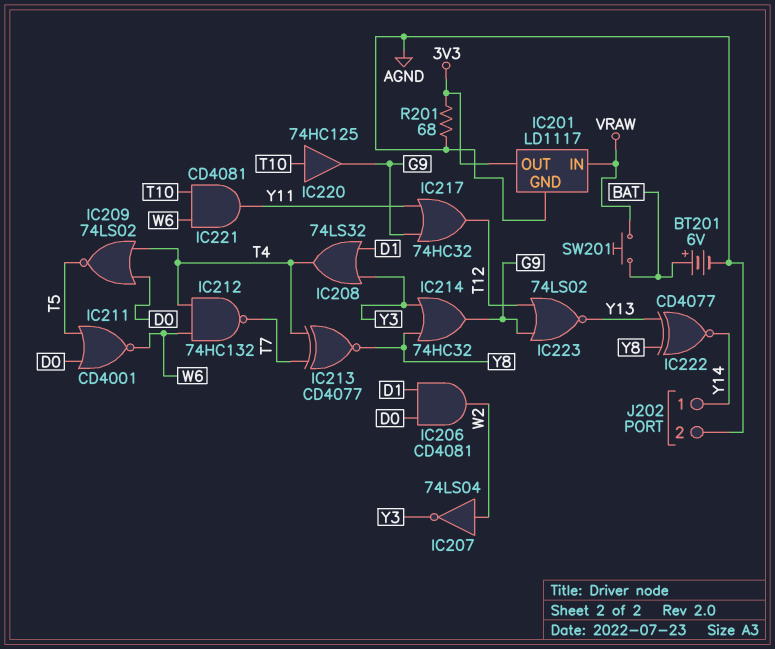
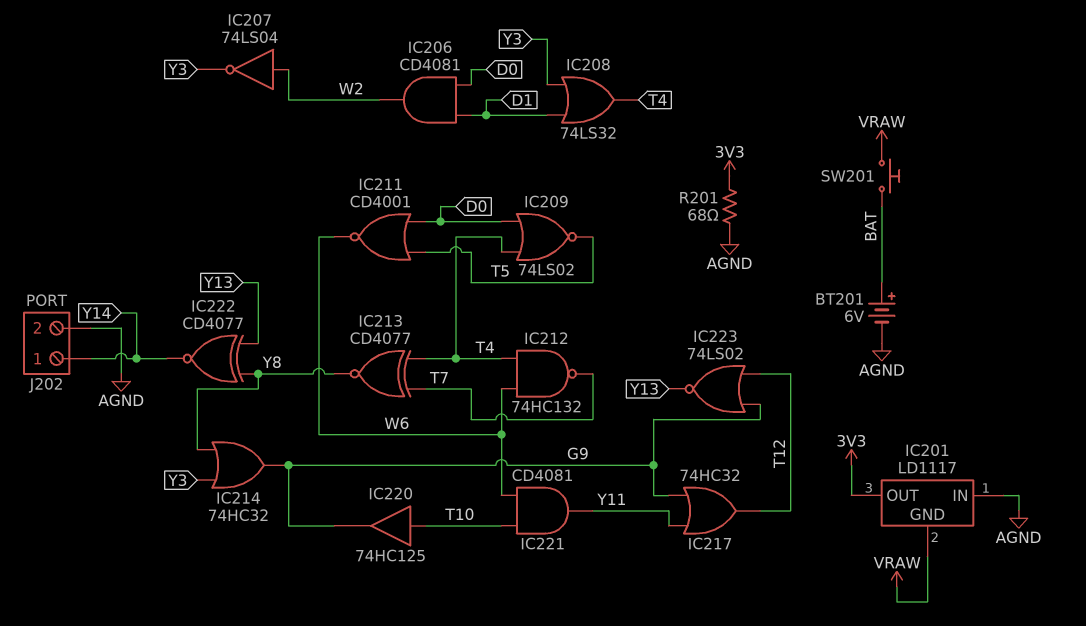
IC201 pin GND: AGND -> VRAW
IC201 pin IN: VRAW -> AGND

